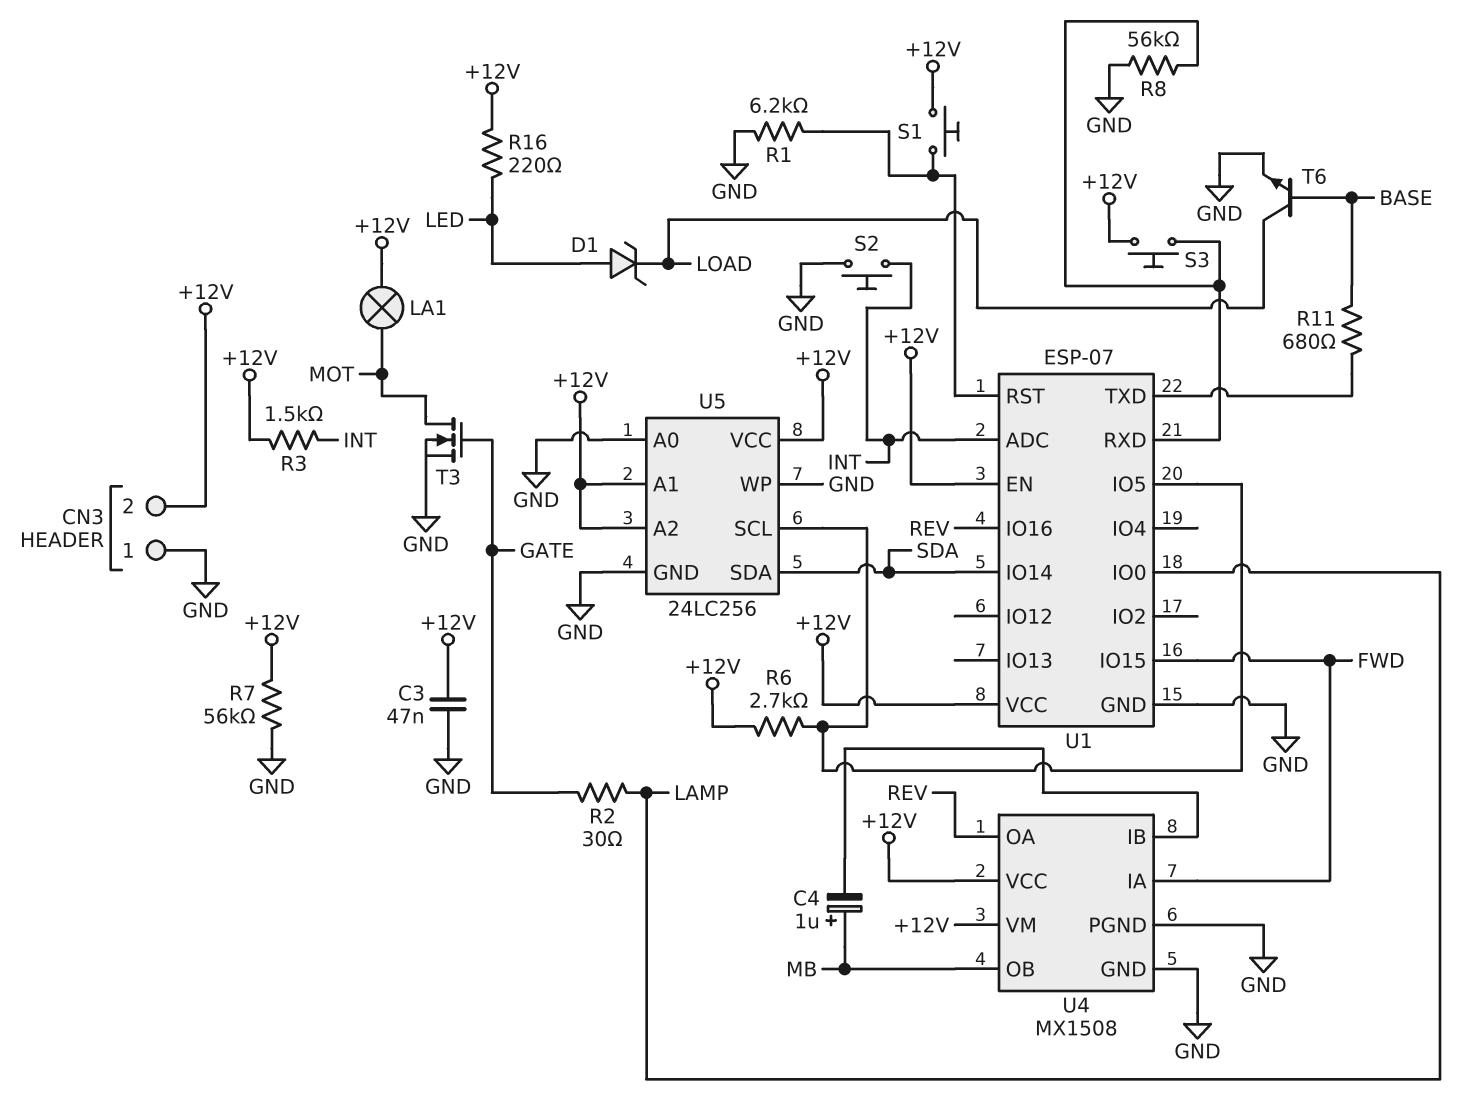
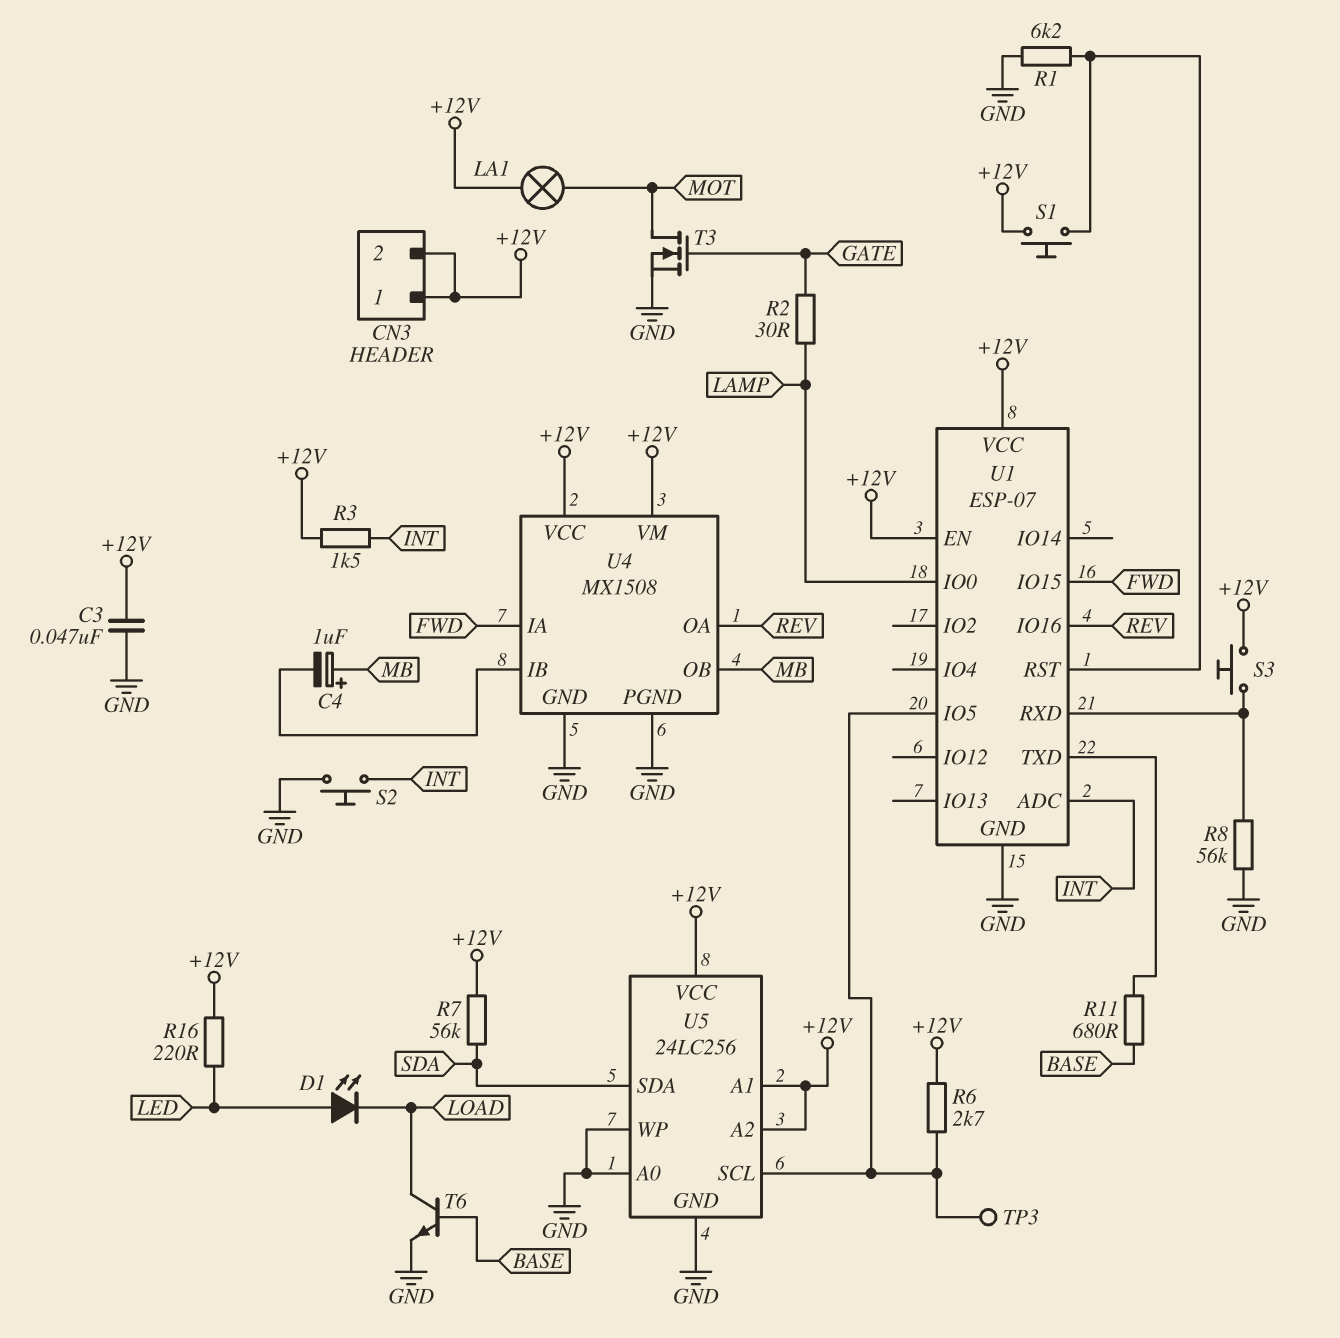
CN3 pin 1: GND -> +12V
D1: zener (A LED, K LOAD) -> LED (A LED, K LOAD)
R7: 56k (+12V, GND) -> 56k (+12V, SDA)
TP3: none -> test point (U1/IO5)
U1 pin IO14: SDA -> none

